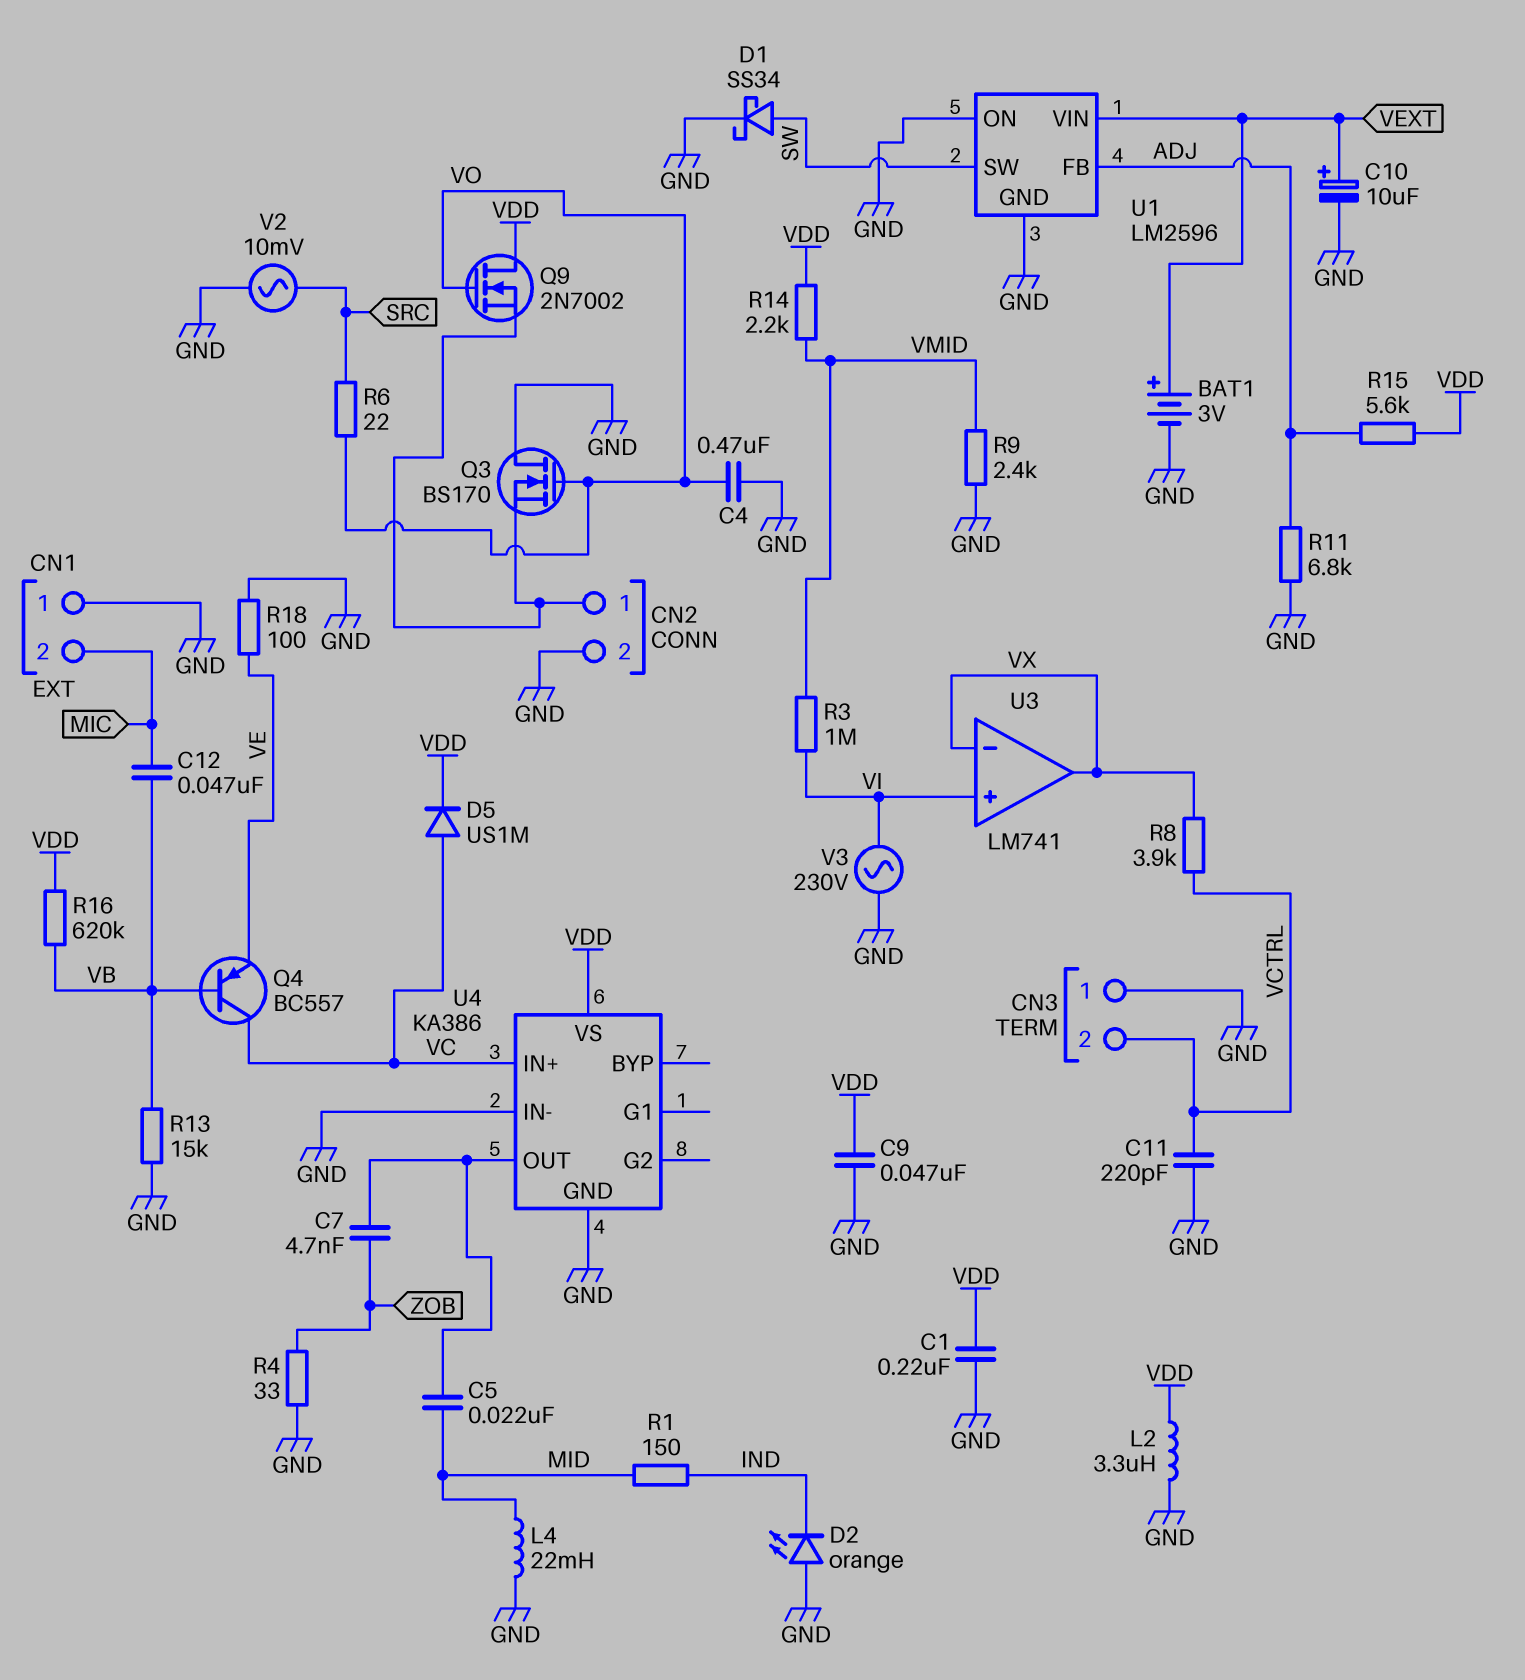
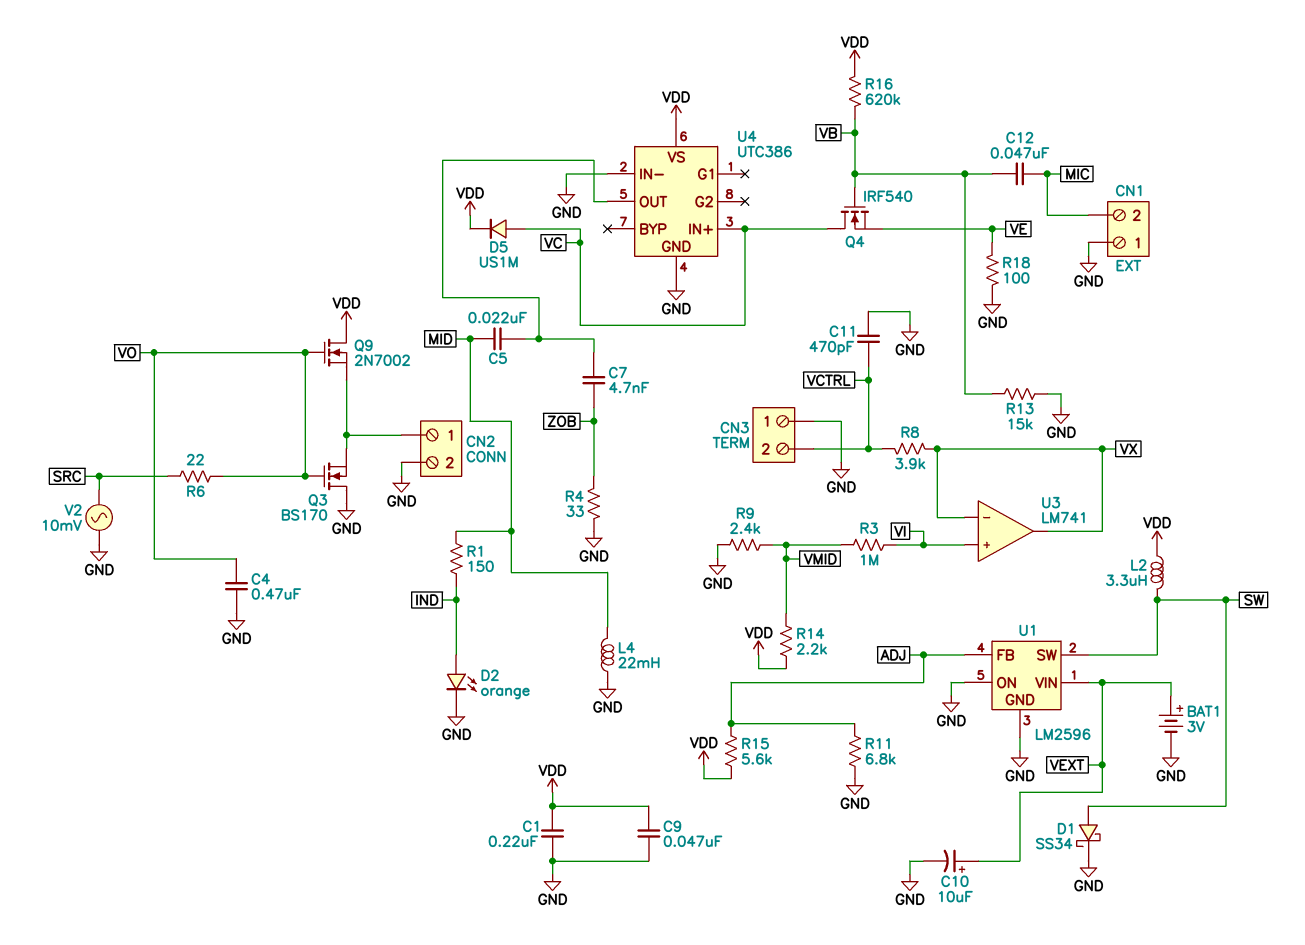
C11: 220pF (GND, VCTRL) -> 470pF (GND, VCTRL)
D2: LED orange (A GND, K IND) -> LED orange (A IND, K GND)
L2: 3.3uH (GND, VDD) -> 3.3uH (SW, VDD)
Q4: PNP BC557 (B VB, C VC, E VE) -> NMOS IRF540 (G VB, D VC, S VE)
U4: KA386 -> UTC386
V3: AC 230V (GND, VI) -> none

